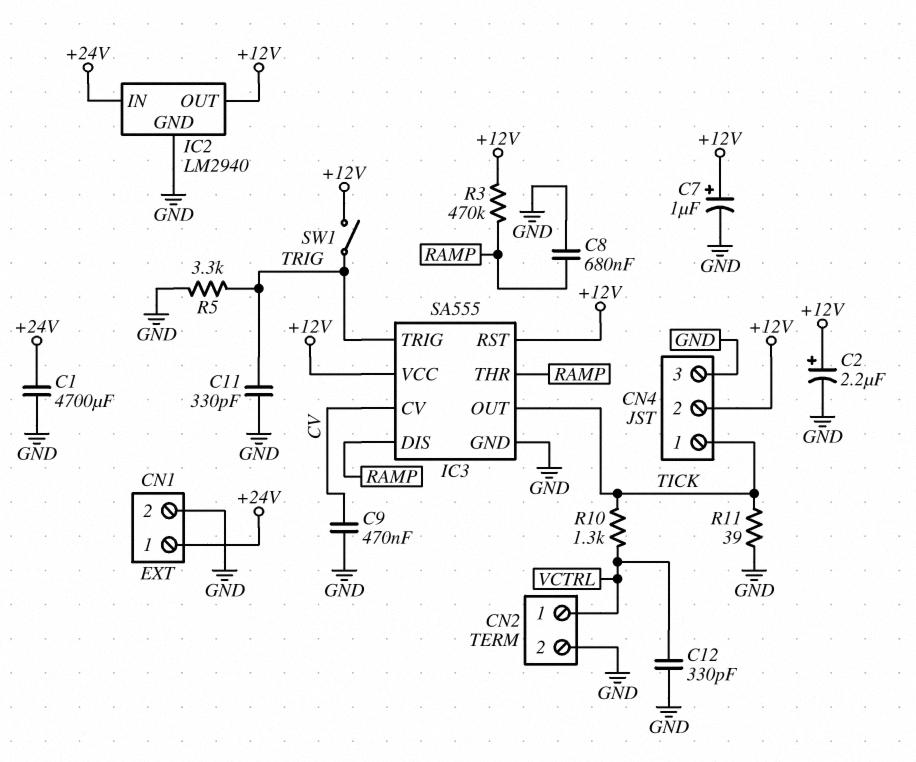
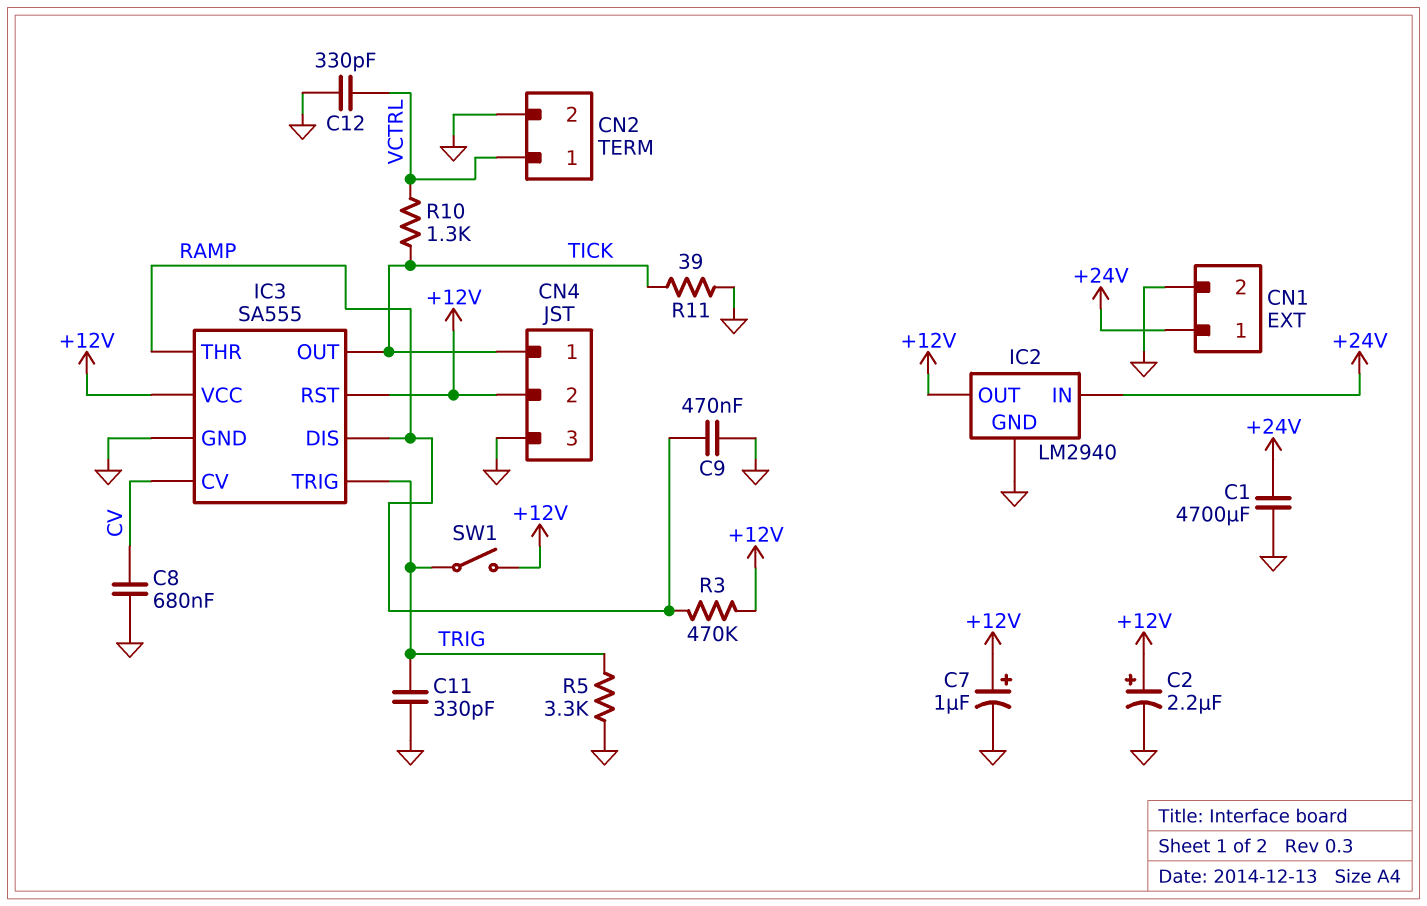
C8: 680nF (GND, RAMP) -> 680nF (CV, GND)
C9: 470nF (CV, GND) -> 470nF (GND, RAMP)

